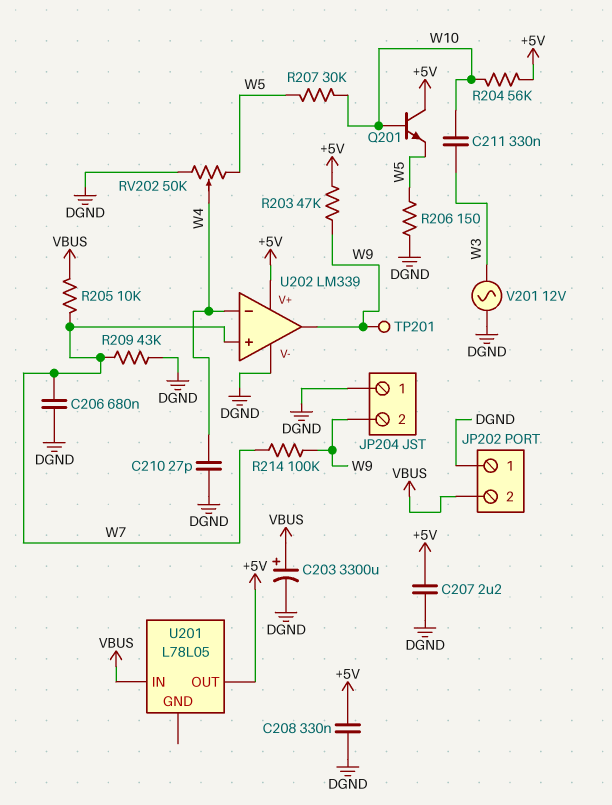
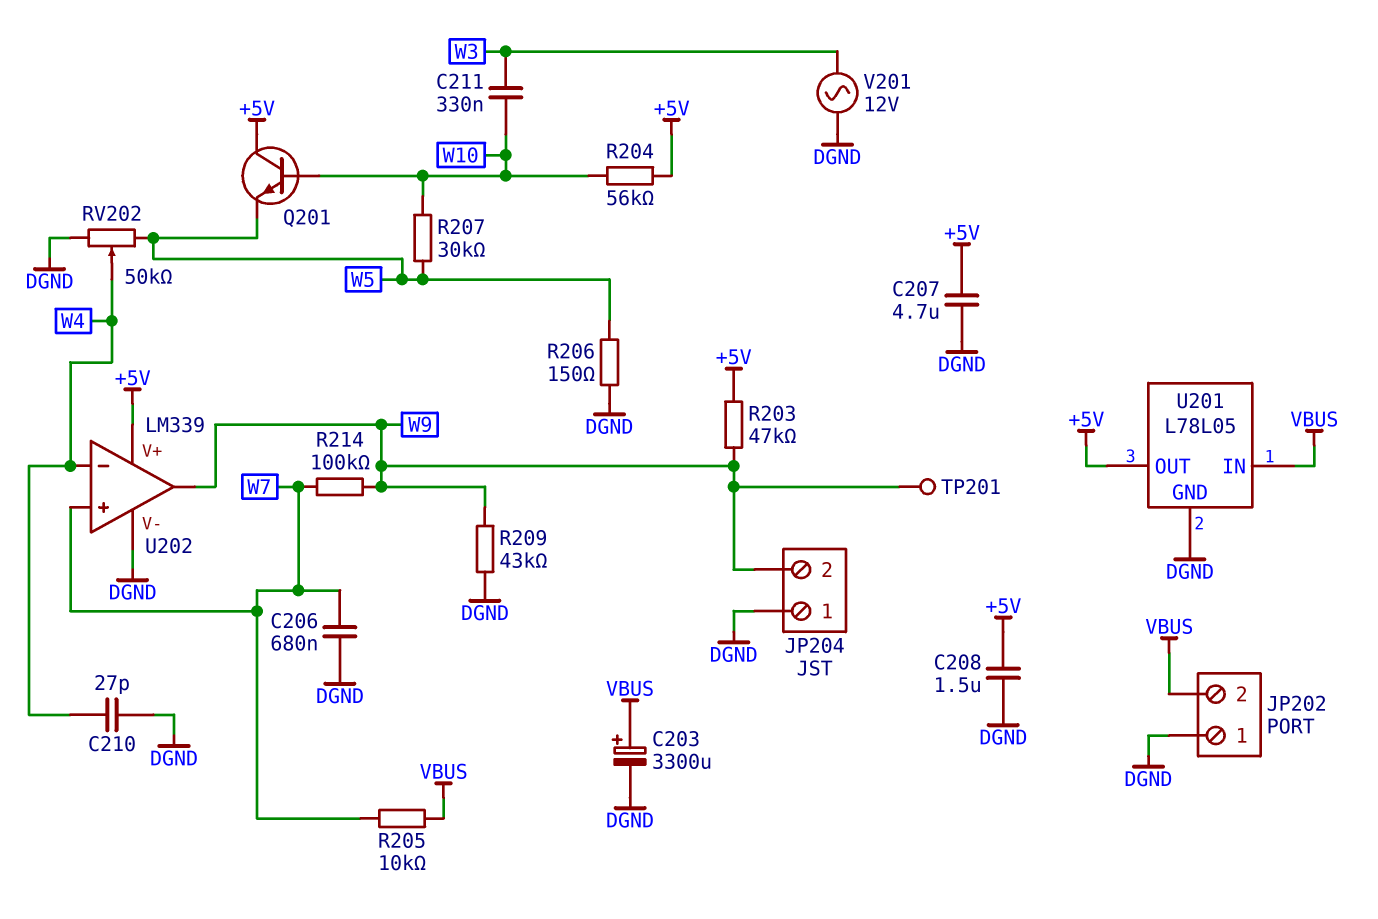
C207: 2.2uF (+5V, DGND) -> 4.7uF (+5V, DGND)
C208: 330nF (+5V, DGND) -> 1.5uF (+5V, DGND)
R209: 43k (DGND, W7) -> 43k (DGND, W9)
U201 pin GND: none -> DGND

